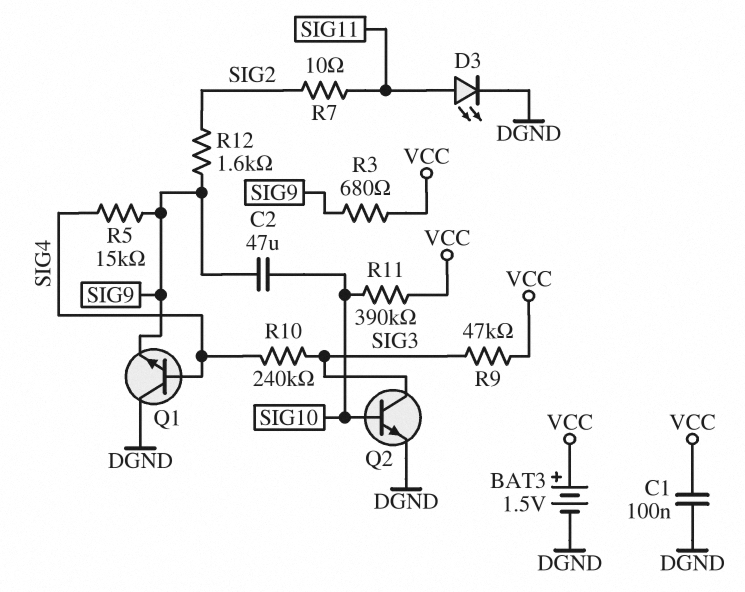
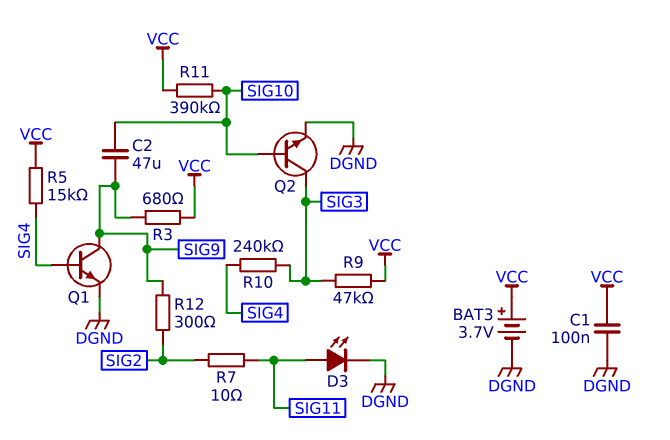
BAT3: 1.5V (plus VCC, minus DGND) -> 3.7V (plus VCC, minus DGND)
Q1: NPN (B SIG4, C DGND, E SIG9) -> NPN (B SIG4, C SIG9, E DGND)
R5: 15k (SIG4, SIG9) -> 15k (SIG4, VCC)
R12: 1.6k (SIG2, SIG9) -> 300 (SIG2, SIG9)

